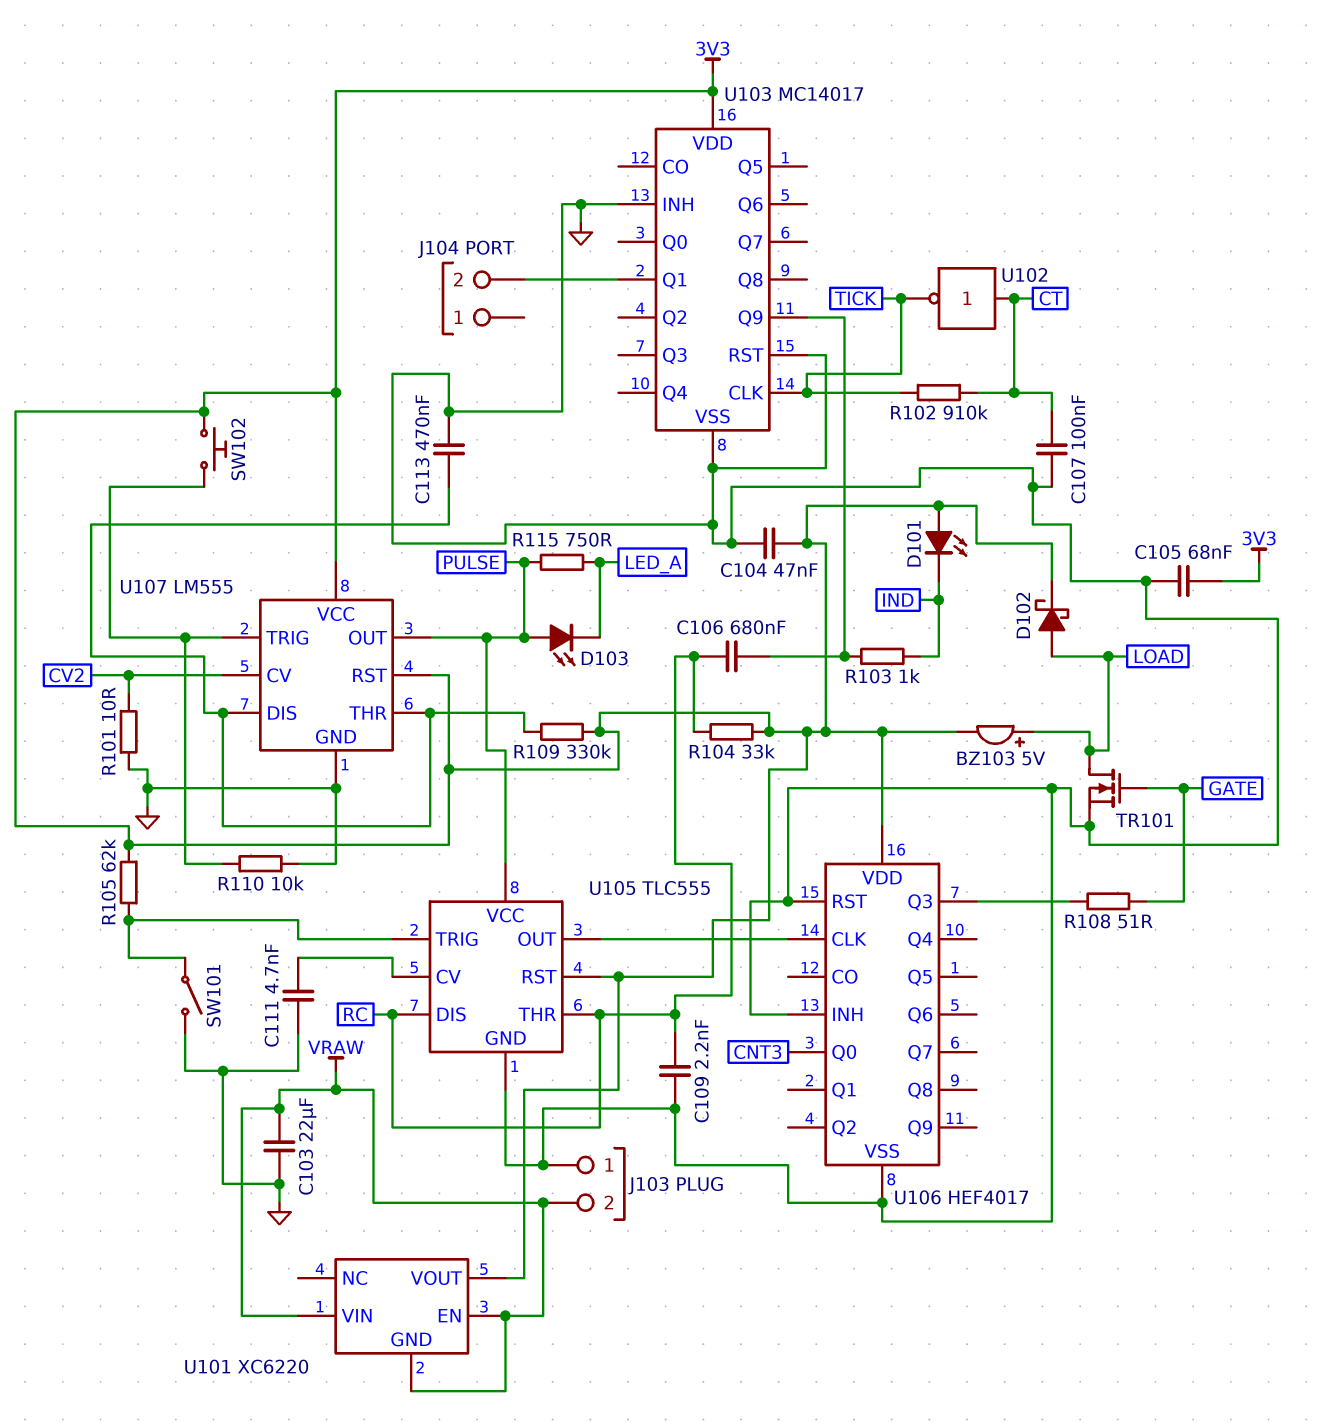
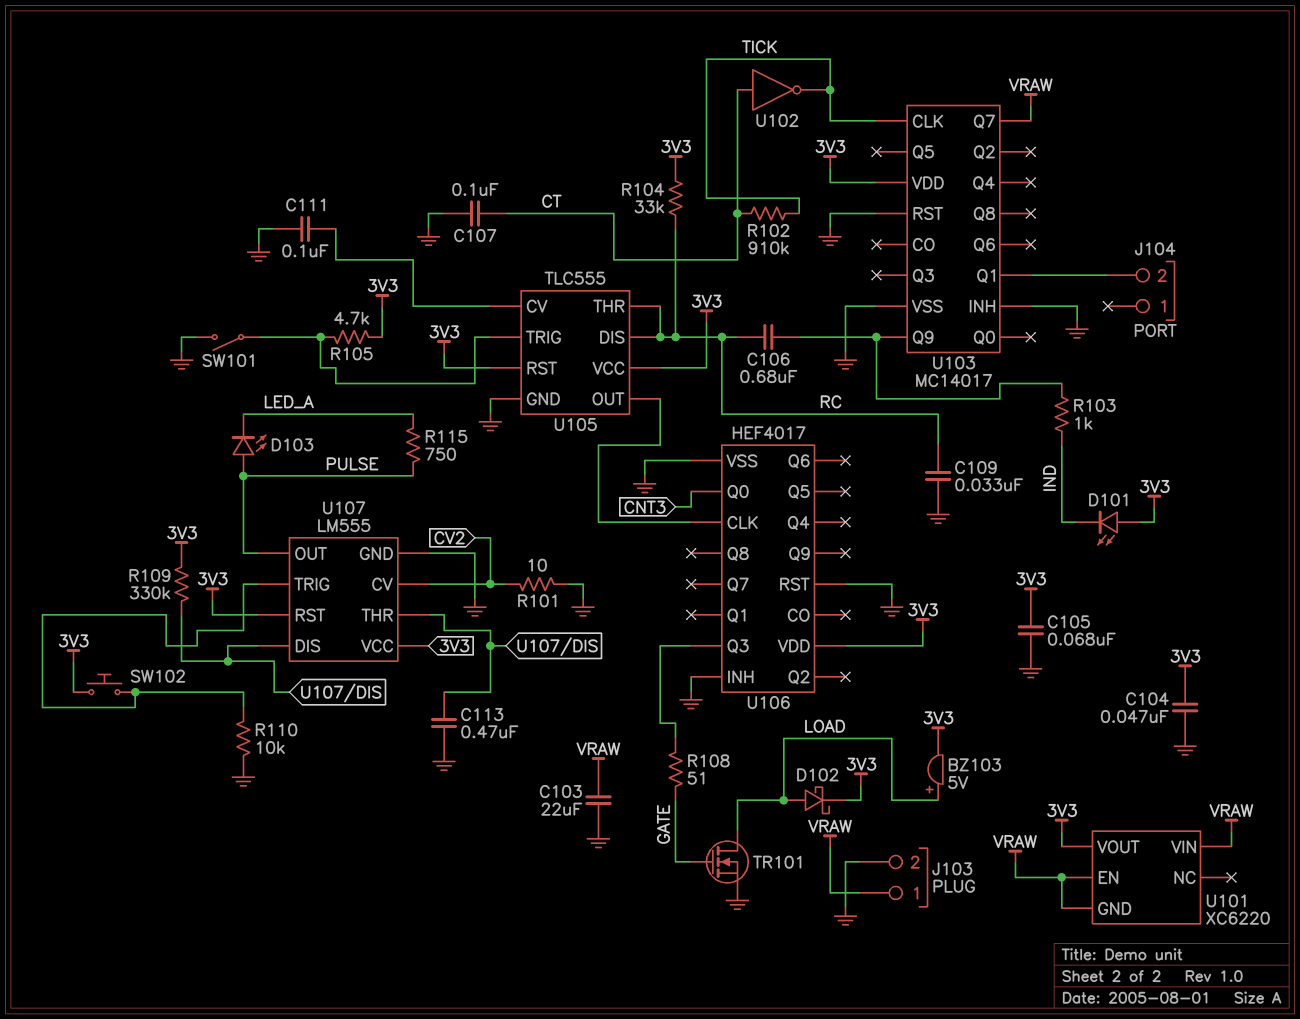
C109: 2.2nF (GND, RC) -> 33nF (GND, RC)
C111: 4.7nF (GND, U105/CV) -> 100nF (GND, U105/CV)
J103 pin 1: GND -> VRAW
J103 pin 2: VRAW -> GND
R105: 62k (3V3, U105/TRIG) -> 4.7k (3V3, U105/TRIG)
U103 pin Q7: none -> VRAW
U105 pin VCC: PULSE -> 3V3

